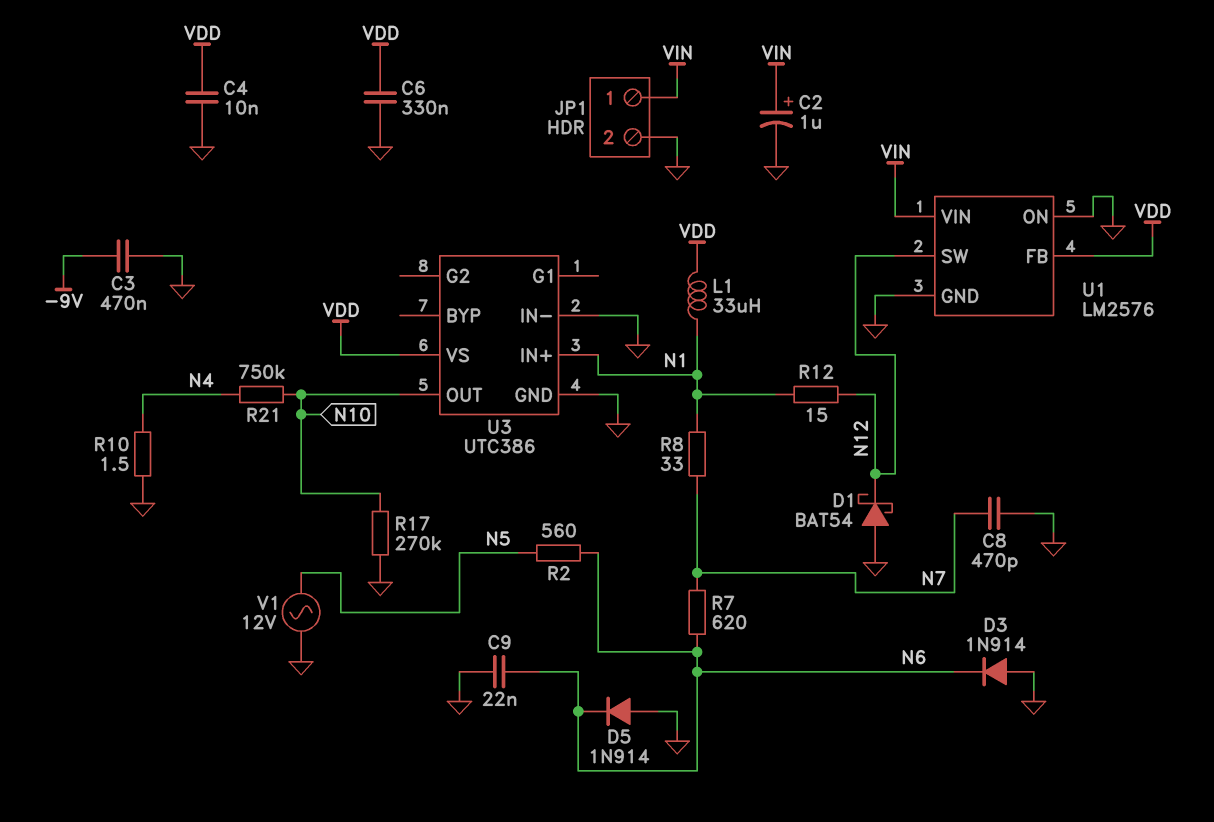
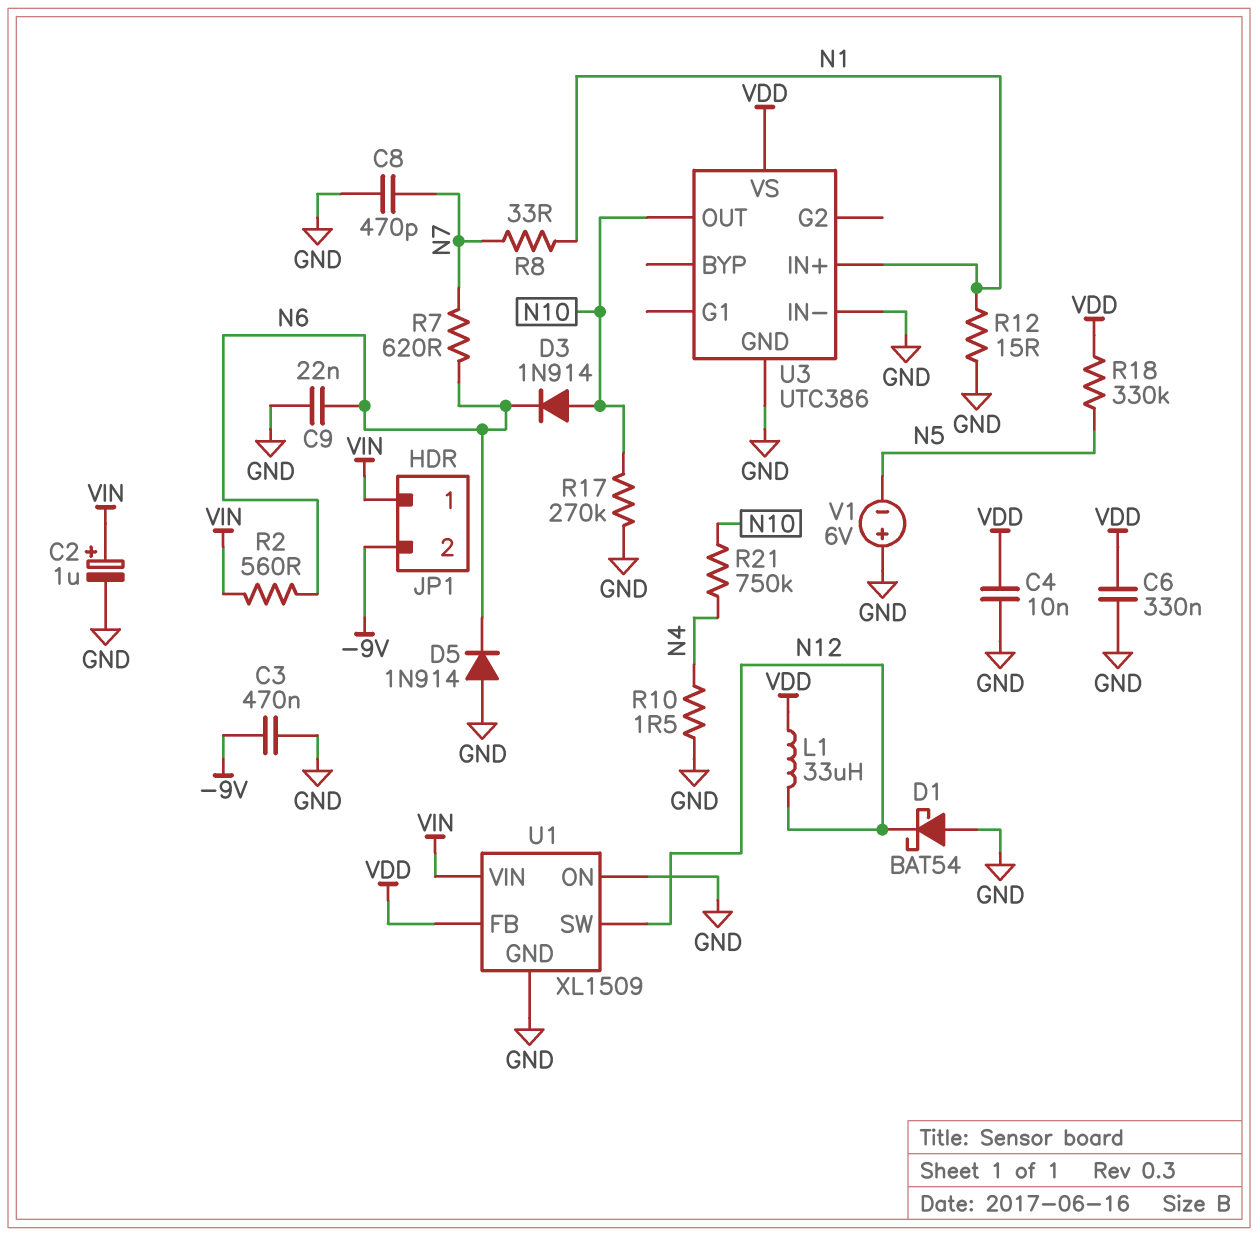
D3: diode 1N914 (A GND, K N6) -> diode 1N914 (A N10, K N6)
JP1 pin 2: GND -> -9V
L1: 33uH (N1, VDD) -> 33uH (N12, VDD)
R2: 560 (N5, N6) -> 560 (N6, VIN)
R12: 15 (N1, N12) -> 15 (GND, N1)
R18: none -> 330k (N5, VDD)
U1: LM2576 -> XL1509
V1: AC 12V (GND, N5) -> 6V (plus GND, minus N5)

